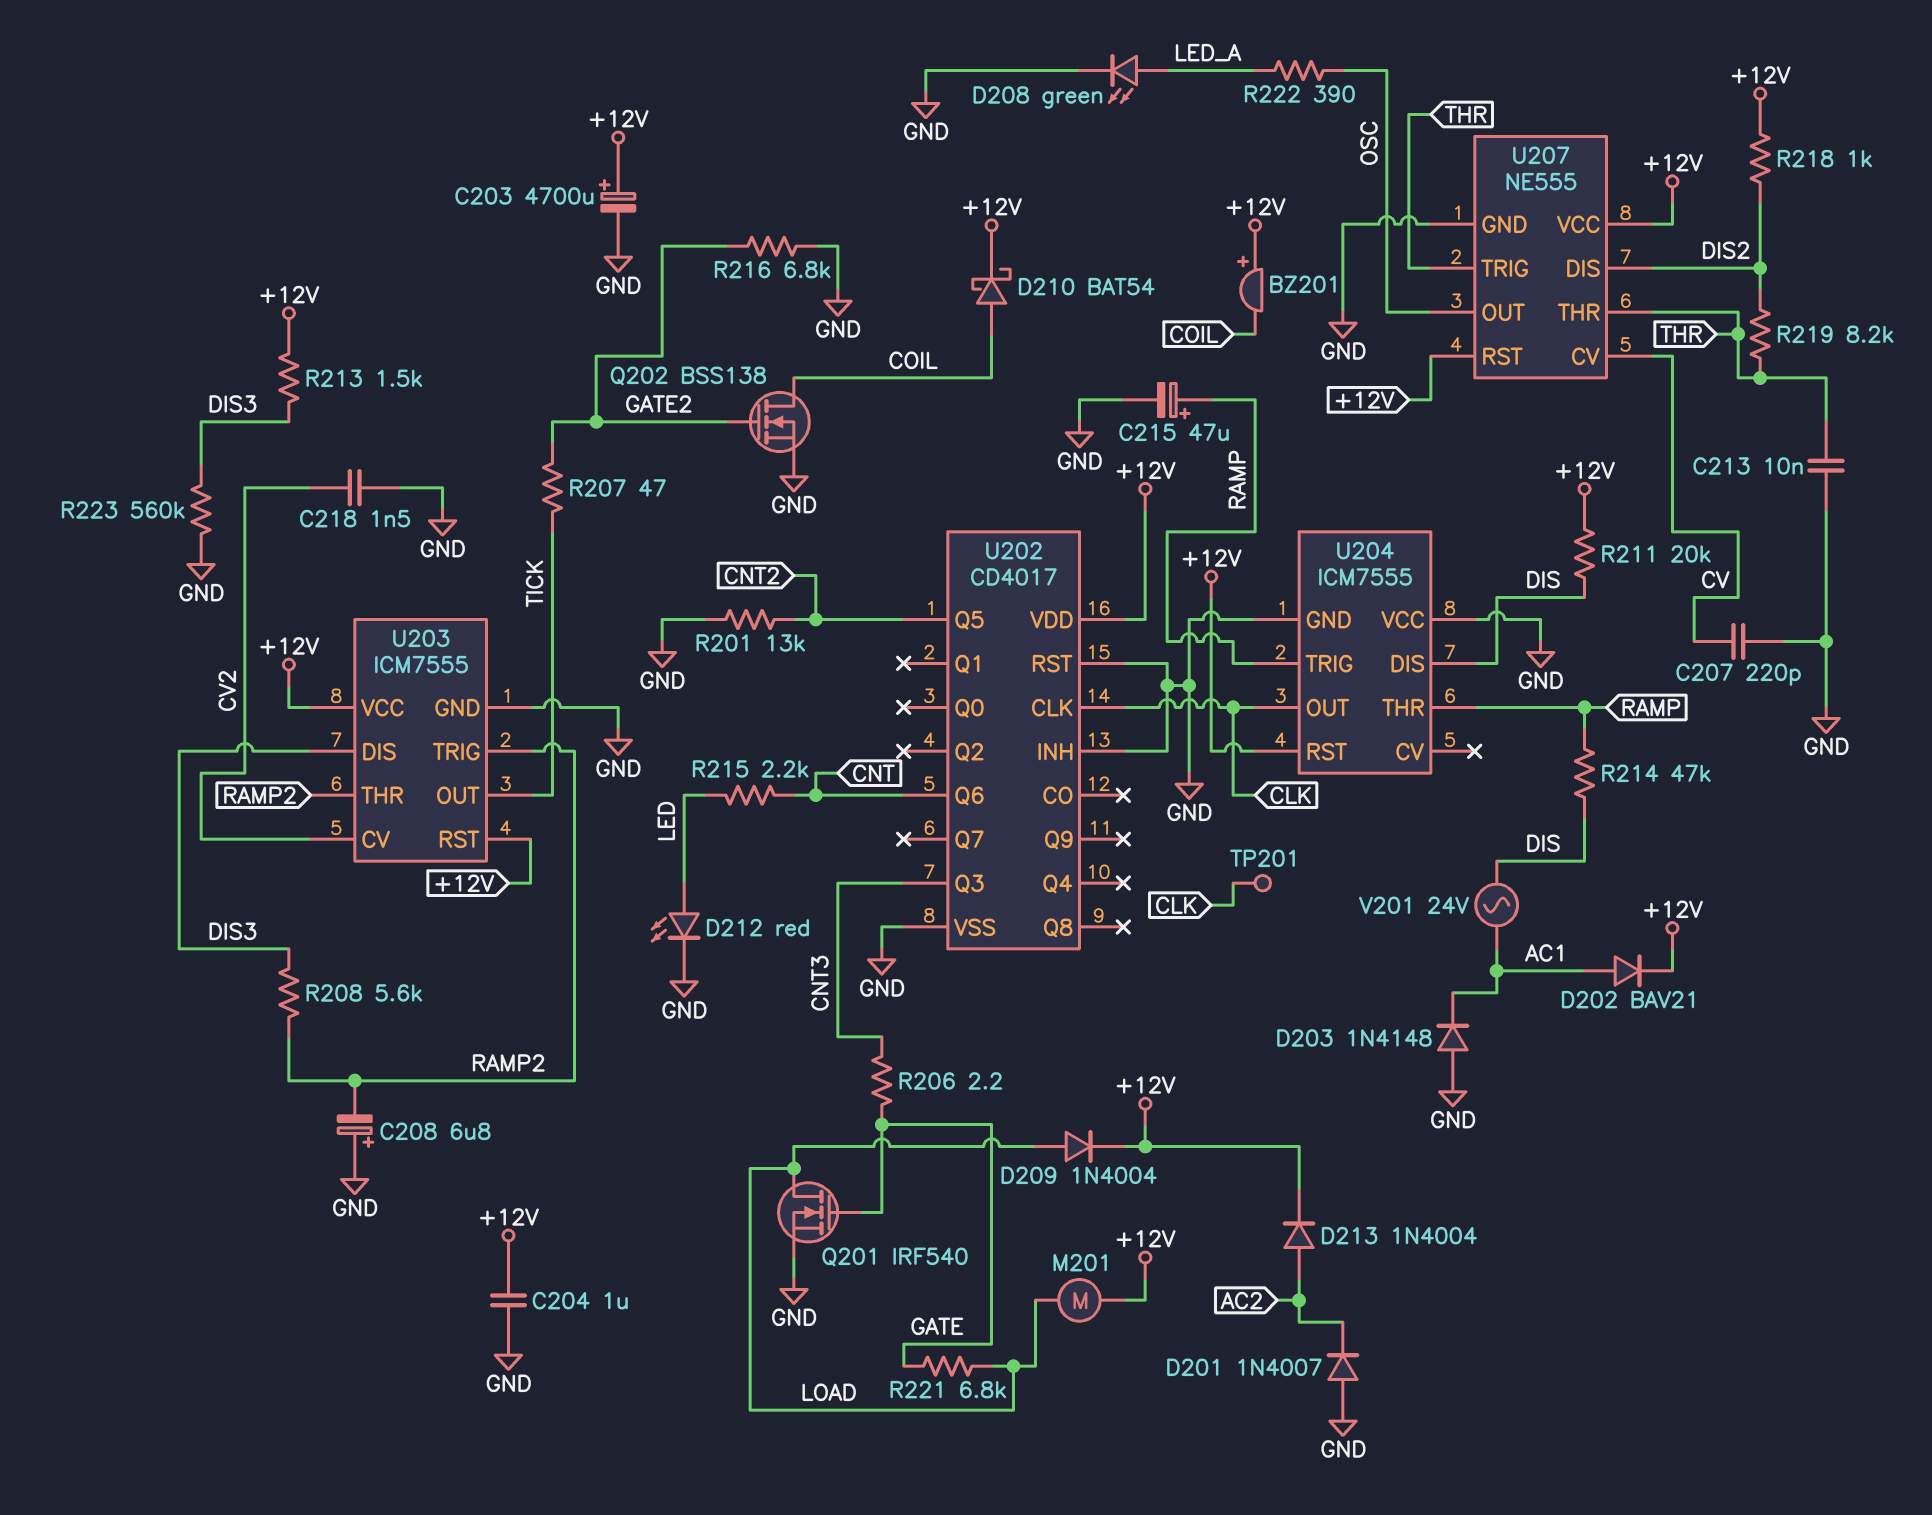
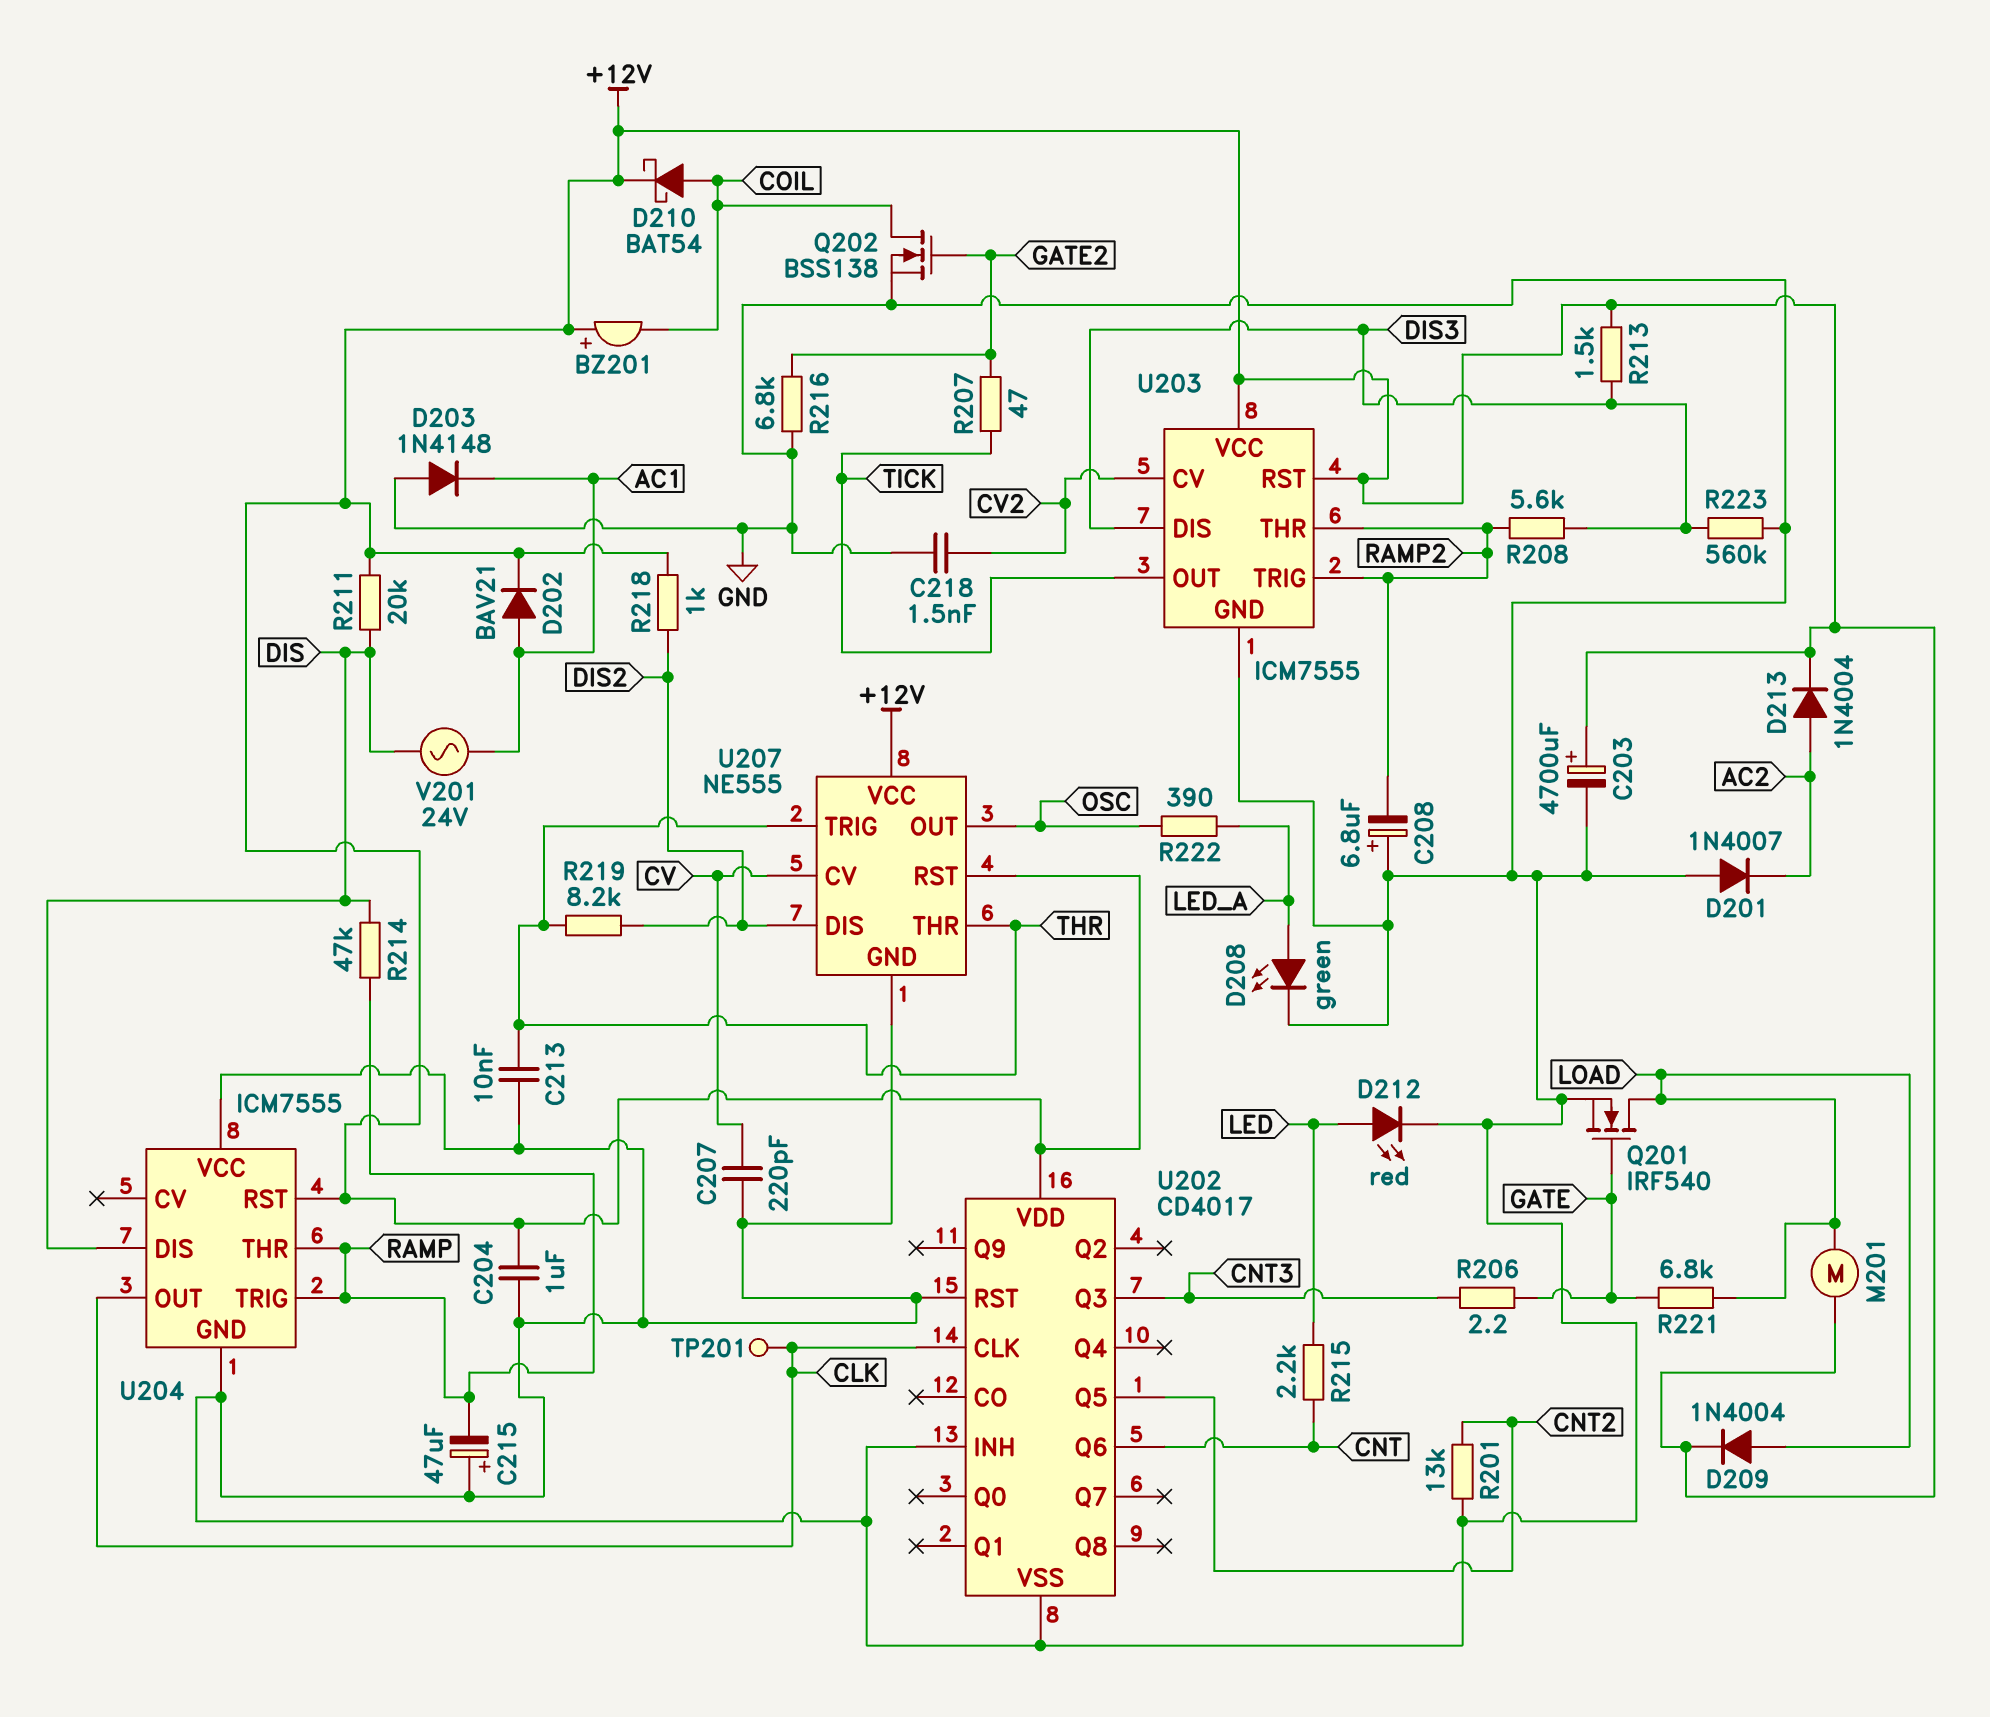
C215: 47uF (plus RAMP, minus GND) -> 47uF (plus GND, minus RAMP)

